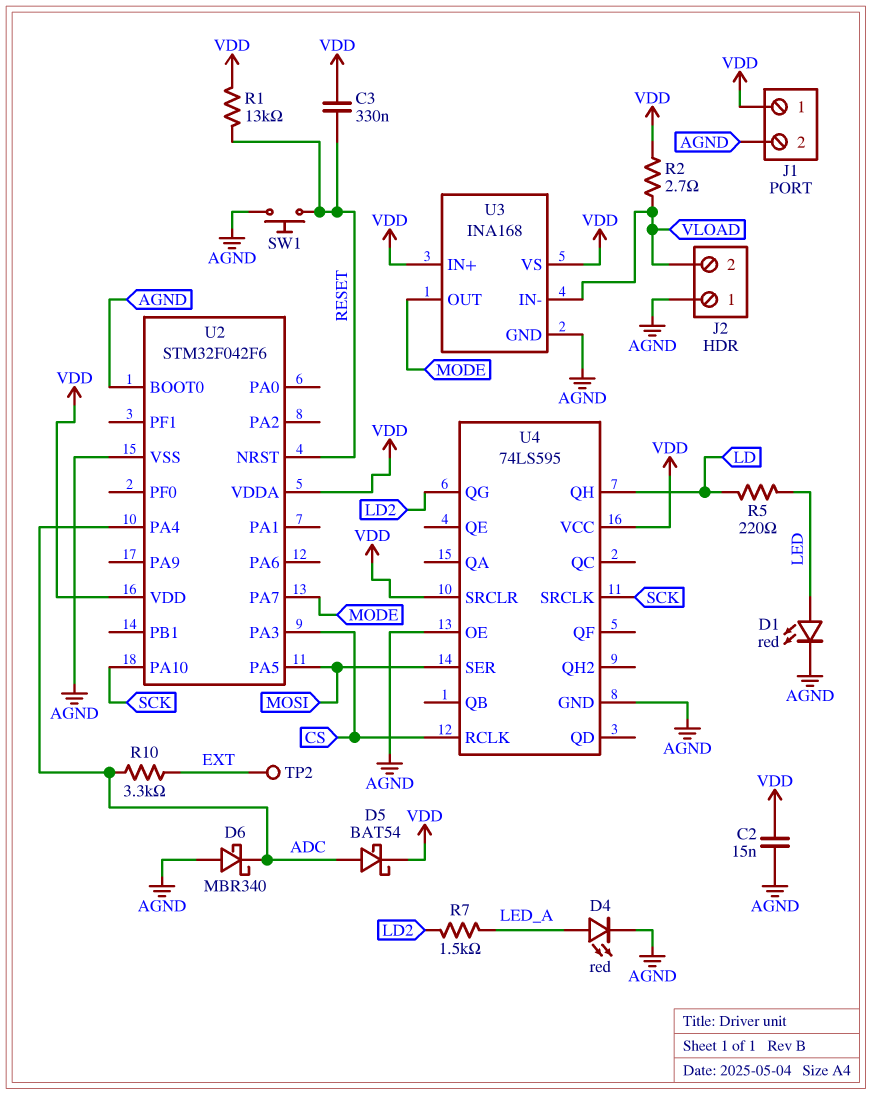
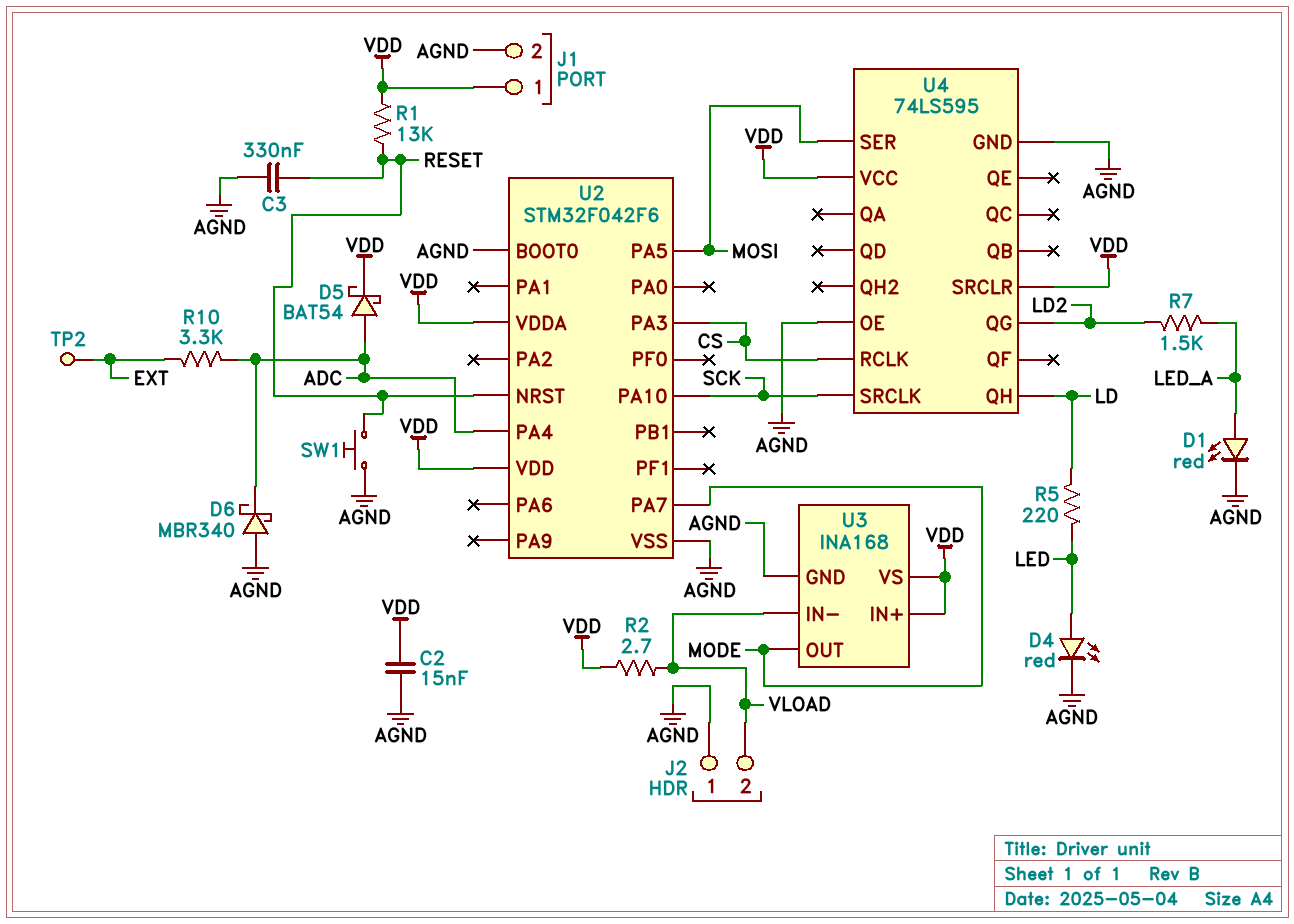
C3: 330nF (RESET, VDD) -> 330nF (AGND, RESET)
D1: LED red (A LED, K AGND) -> LED red (A LED_A, K AGND)
D4: LED red (A LED_A, K AGND) -> LED red (A LED, K AGND)

